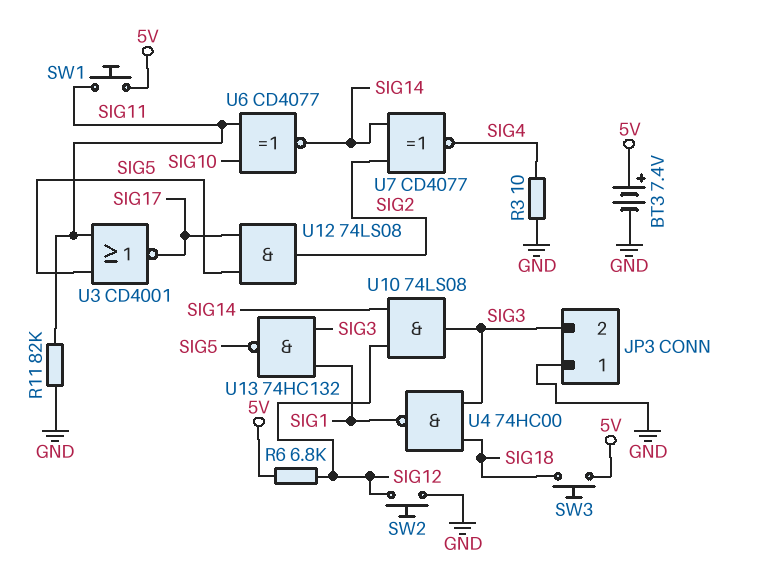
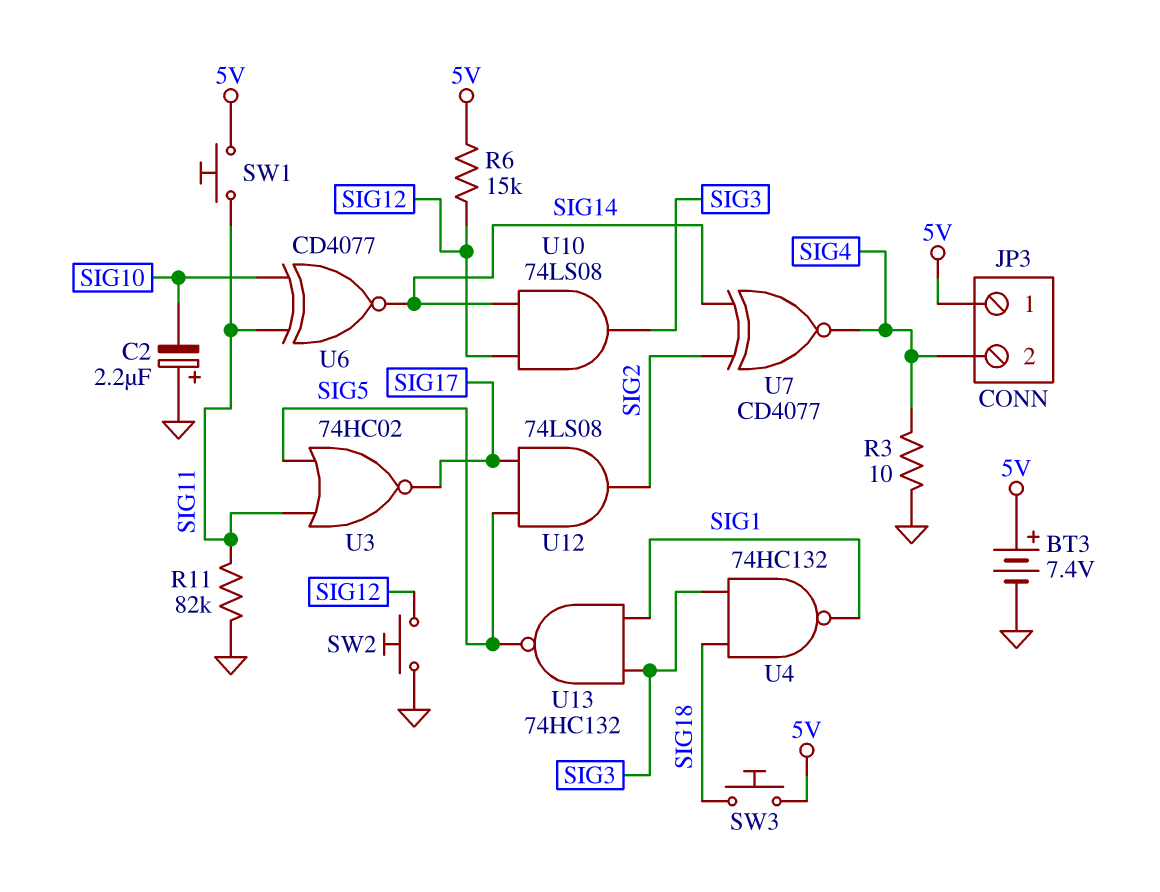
C2: none -> 2.2uF (plus GND, minus SIG10)
JP3 pin 1: GND -> 5V
JP3 pin 2: SIG3 -> SIG4
R6: 6.8k (5V, SIG12) -> 15k (5V, SIG12)
U3: NOR CD4001 (in SIG5, in SIG11, out SIG17) -> NOR 74HC02 (in SIG5, in SIG11, out SIG17)
U4: NAND 74HC00 (in SIG3, in SIG18, out SIG1) -> NAND 74HC132 (in SIG3, in SIG18, out SIG1)

